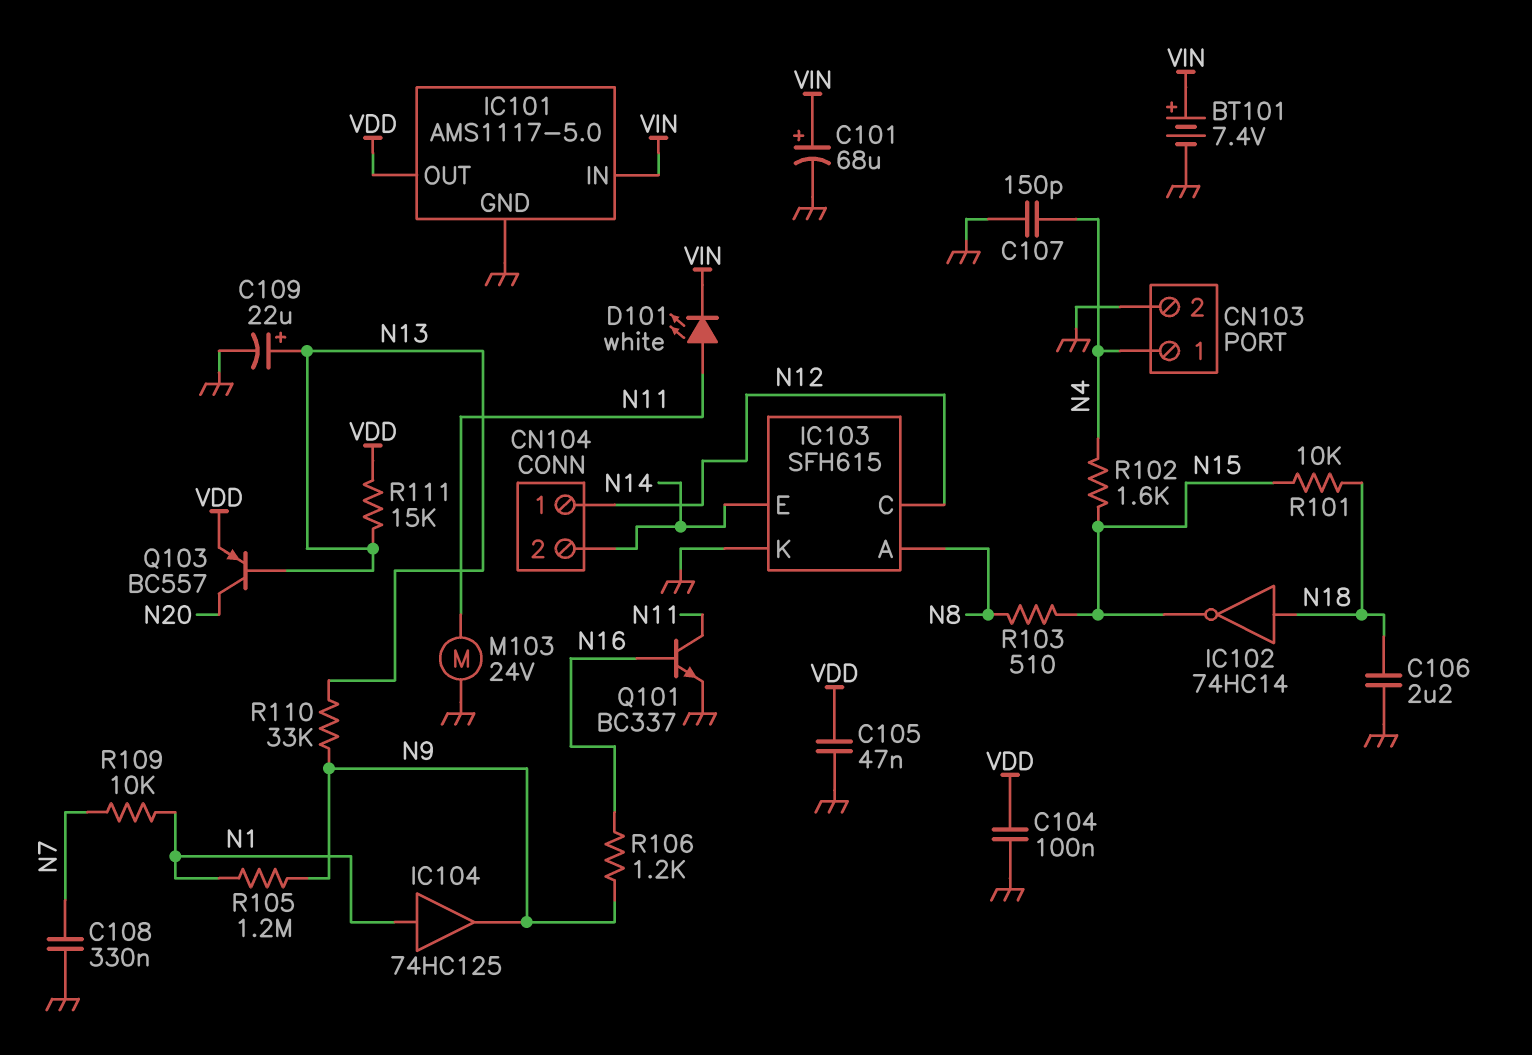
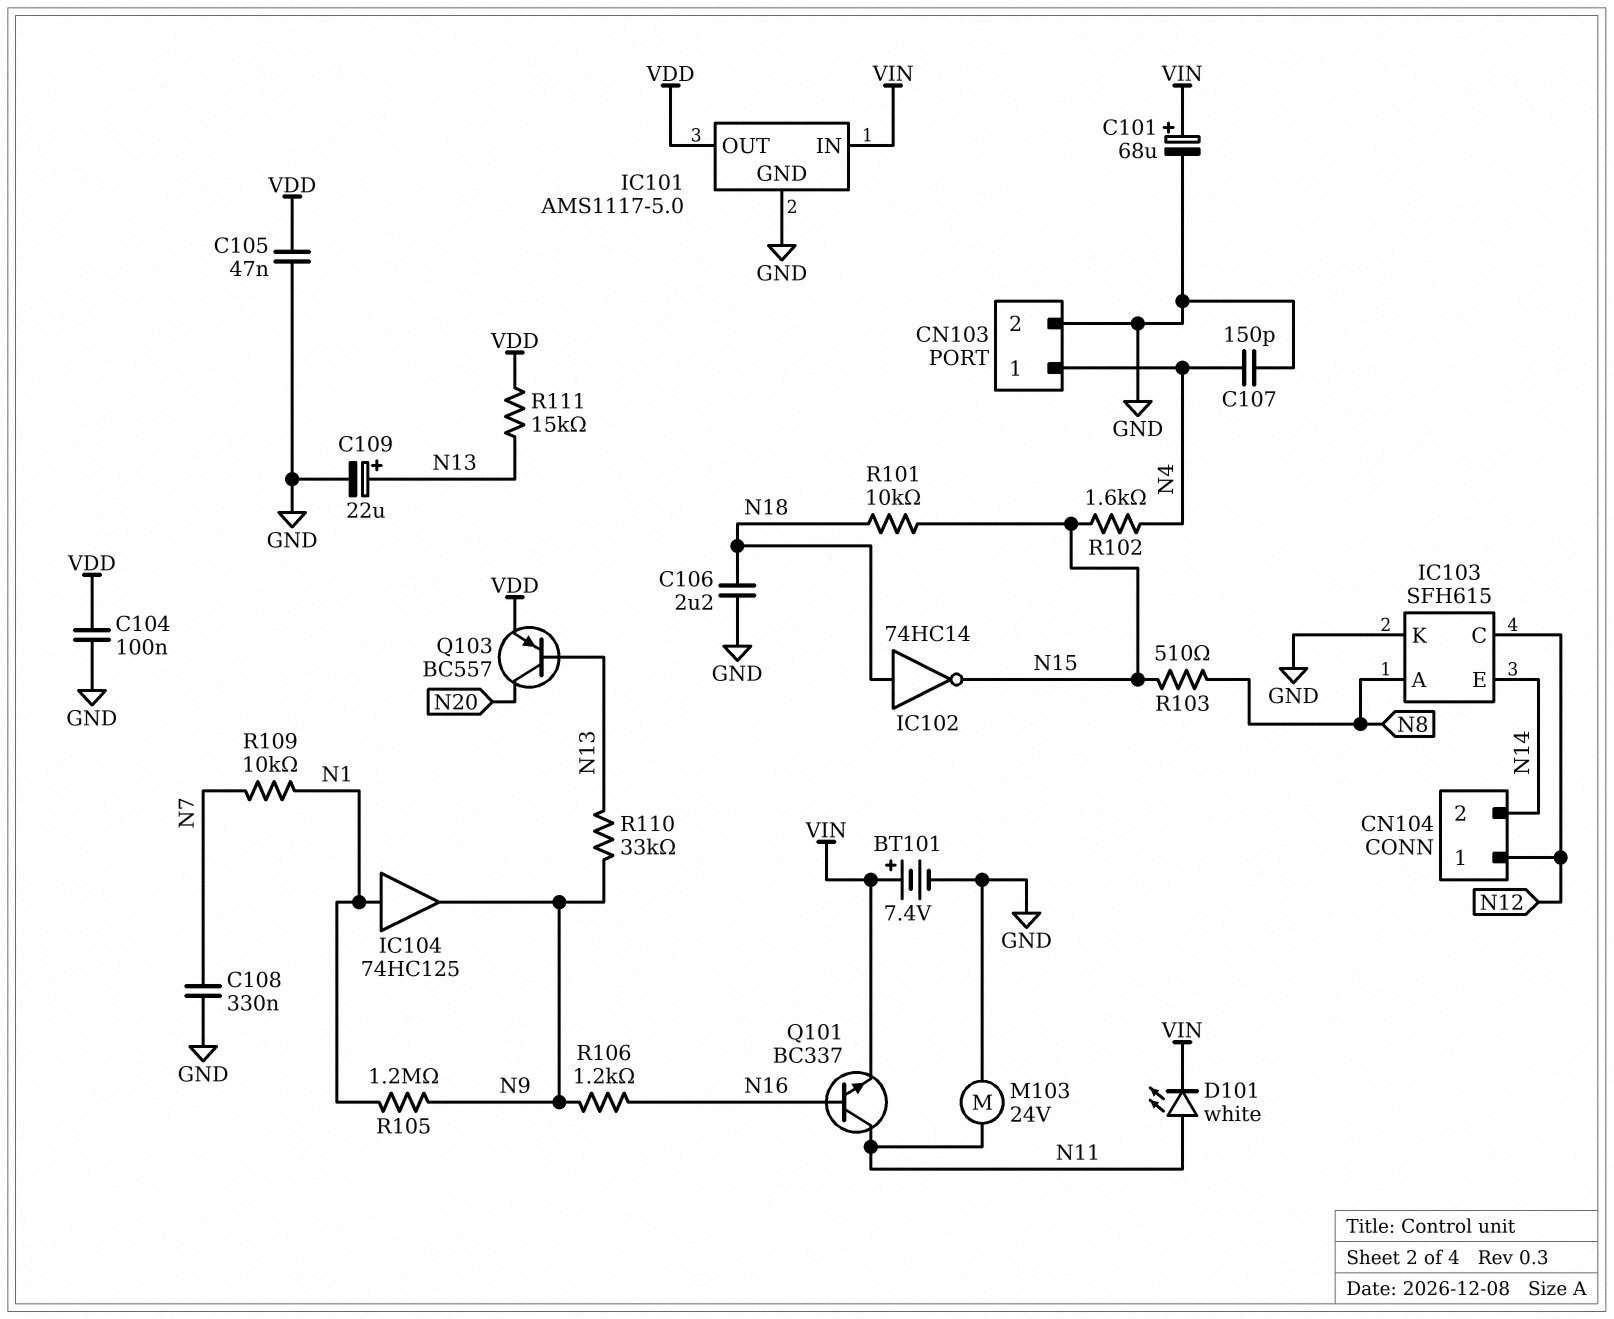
Q101: NPN BC337 (B N16, C N11, E GND) -> NPN BC337 (B N16, C N11, E VIN)

